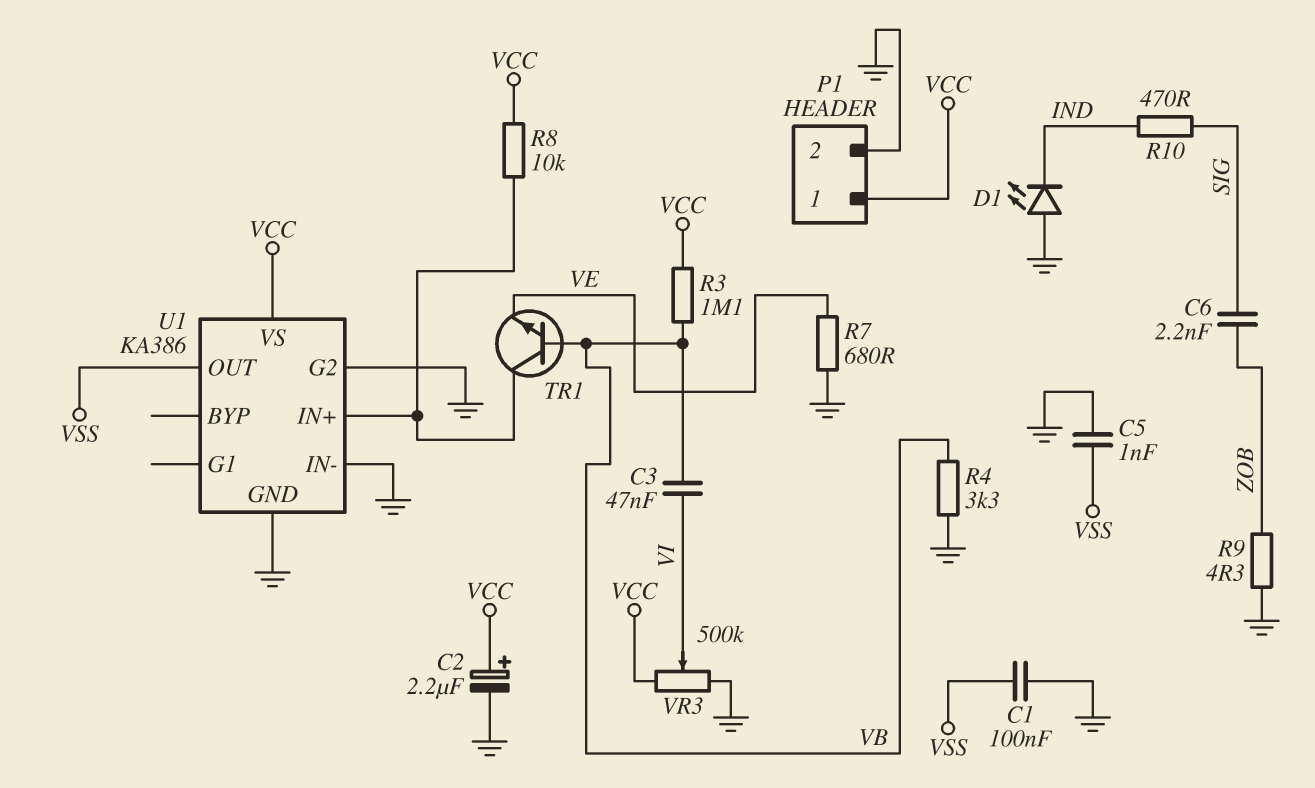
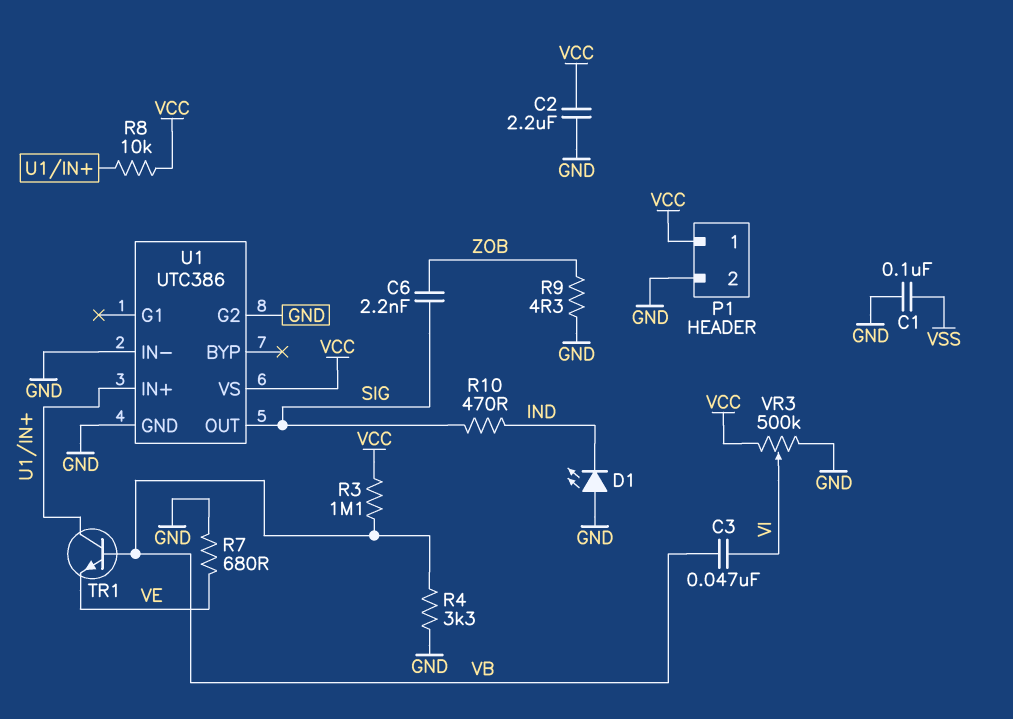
C2: 2.2uF (plus VCC, minus GND) -> 2.2uF (GND, VCC)
C5: 1nF (GND, VSS) -> none
U1: KA386 -> UTC386
U1 pin OUT: VSS -> SIG

